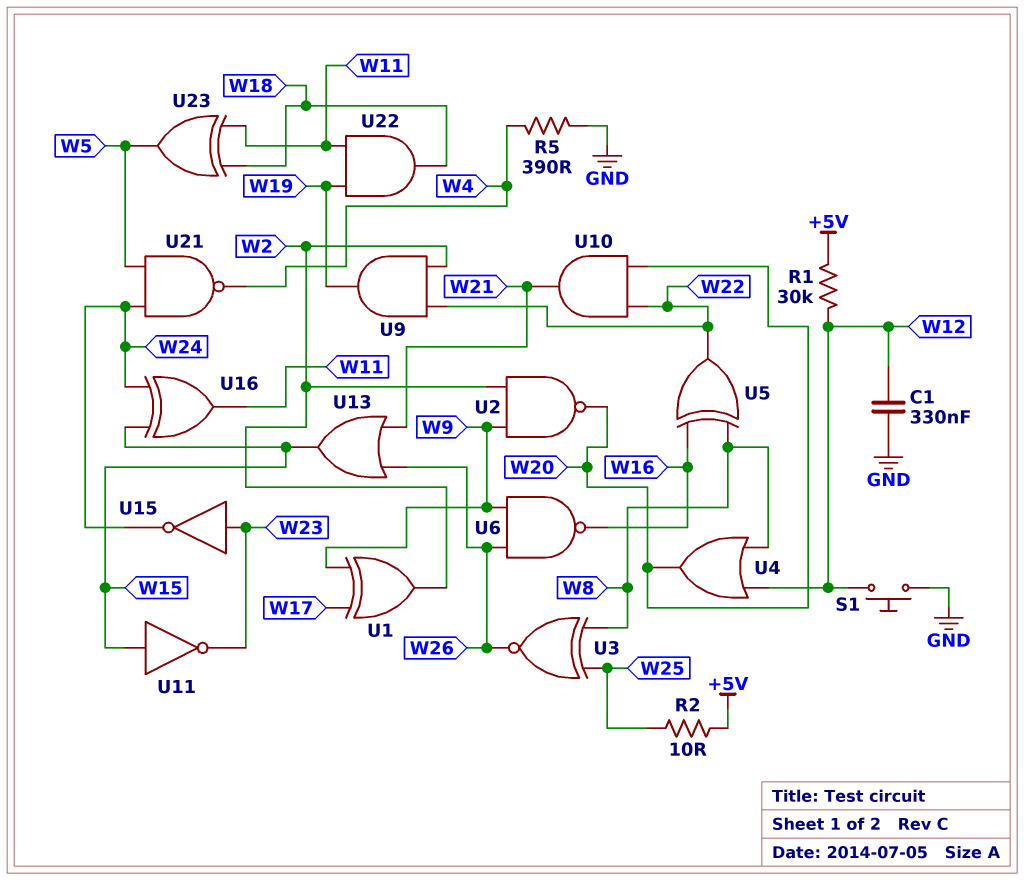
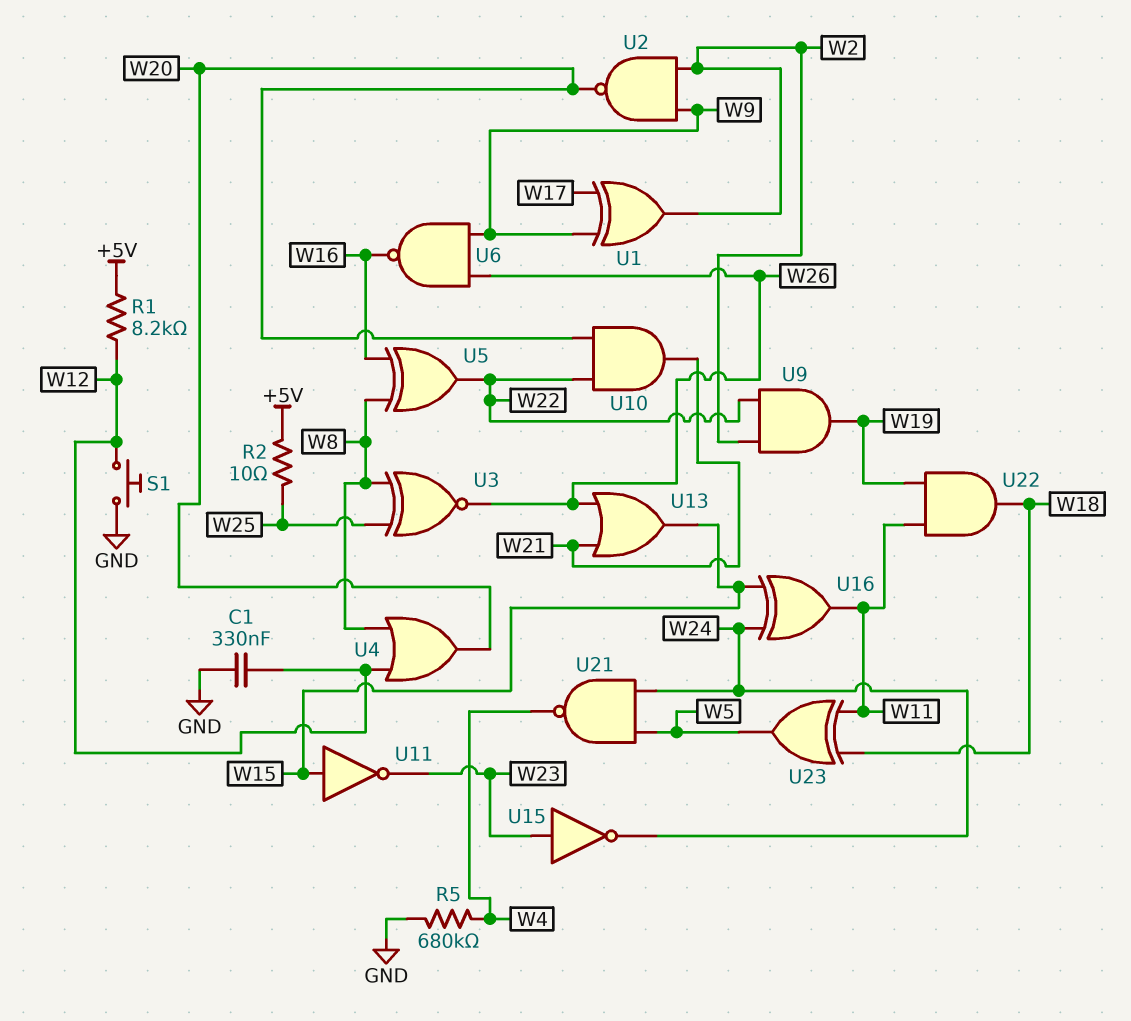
R1: 30k (+5V, W12) -> 8.2k (+5V, W12)
R5: 390 (GND, W4) -> 680k (GND, W4)

